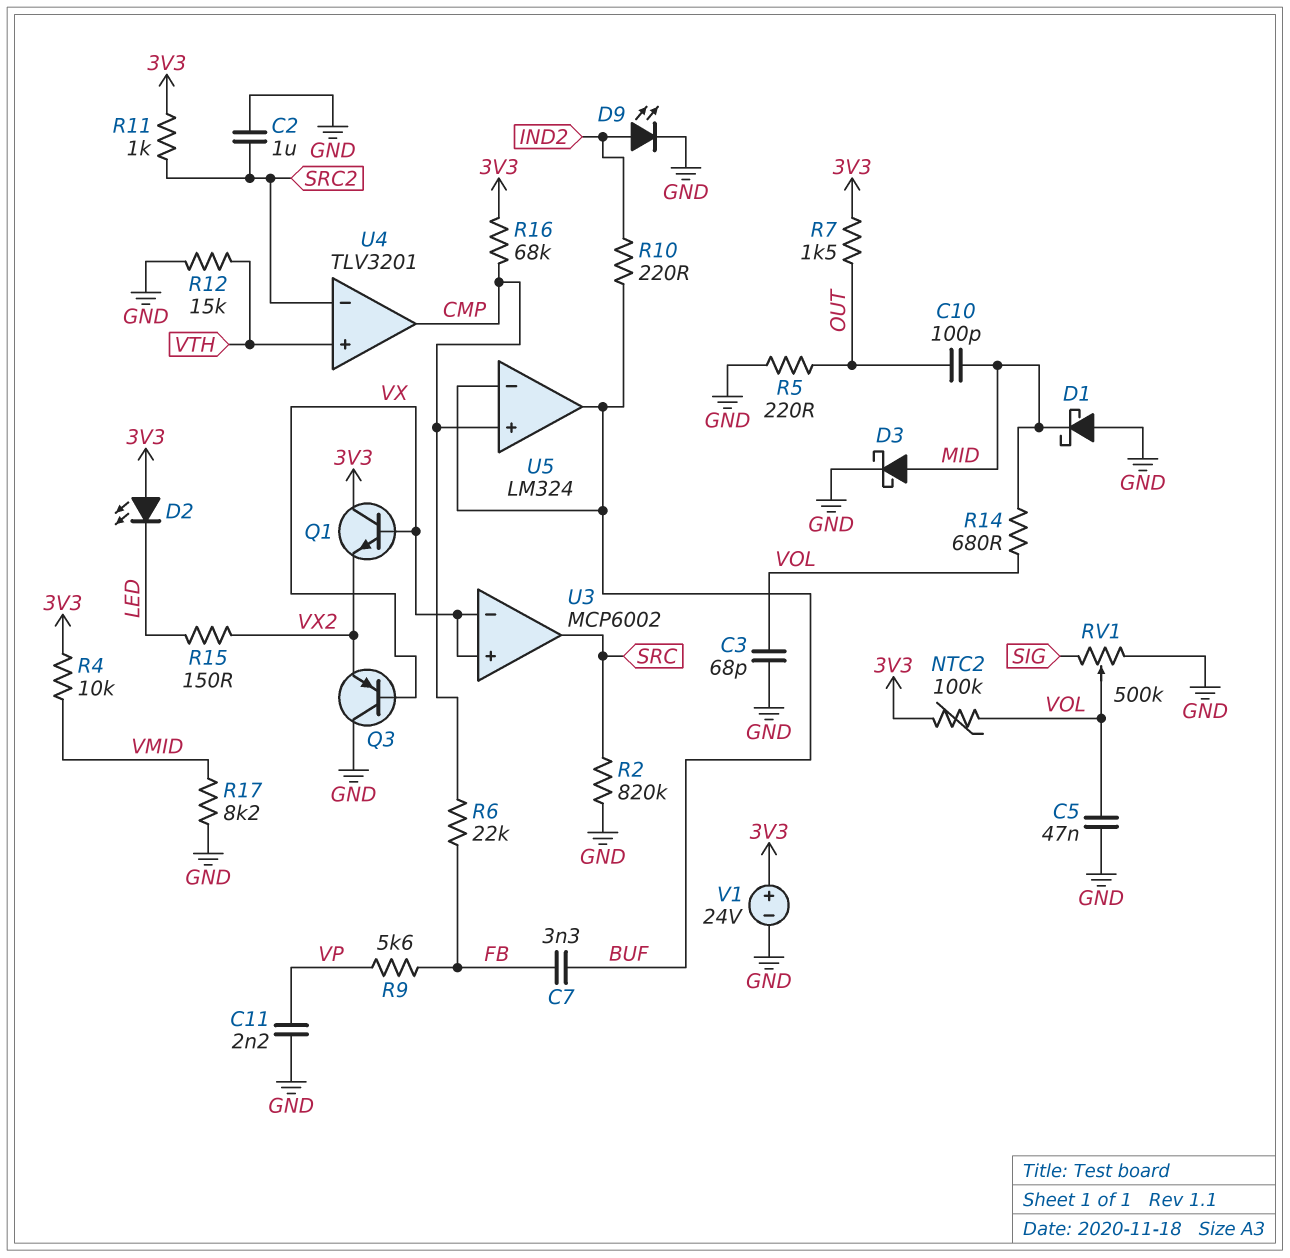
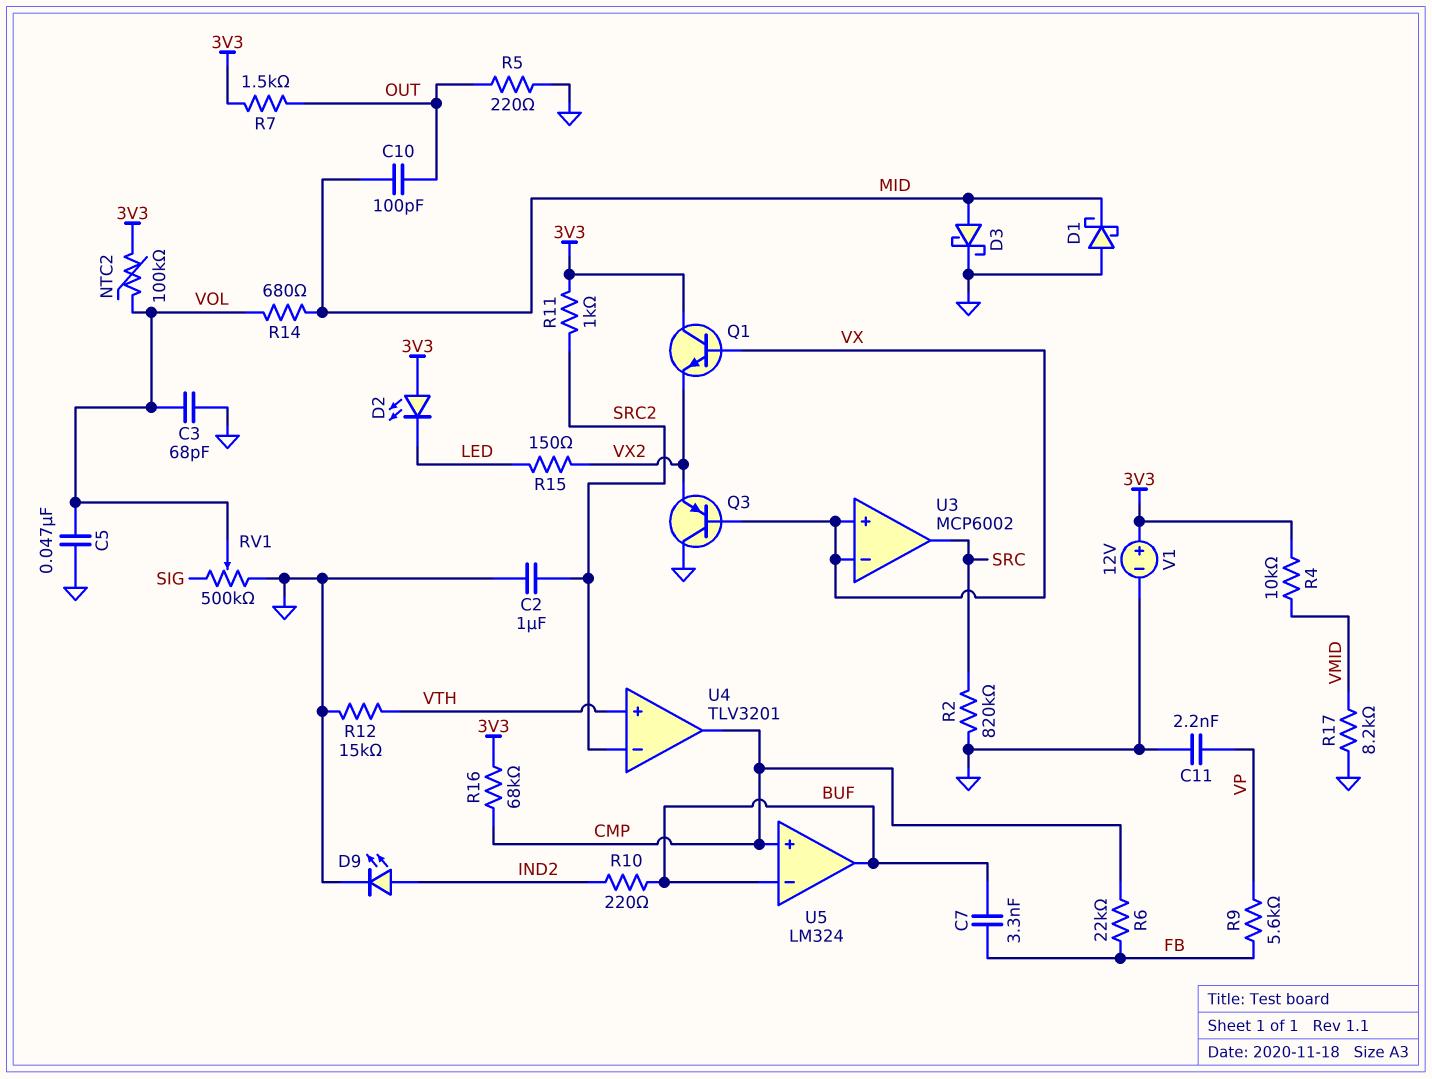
V1: 24V (plus 3V3, minus GND) -> 12V (plus 3V3, minus GND)

